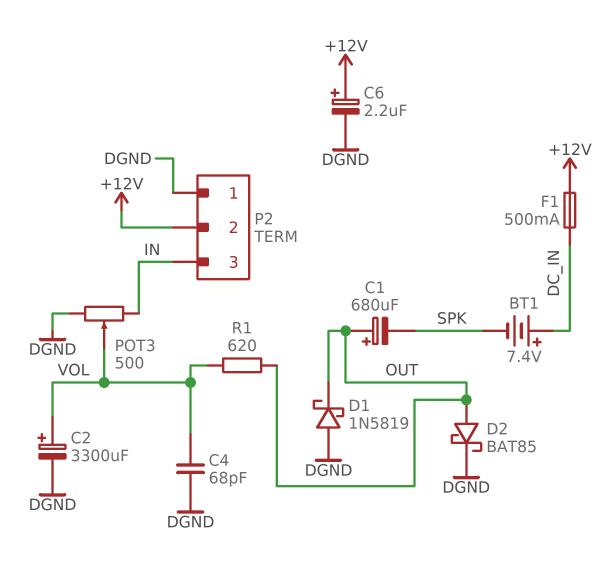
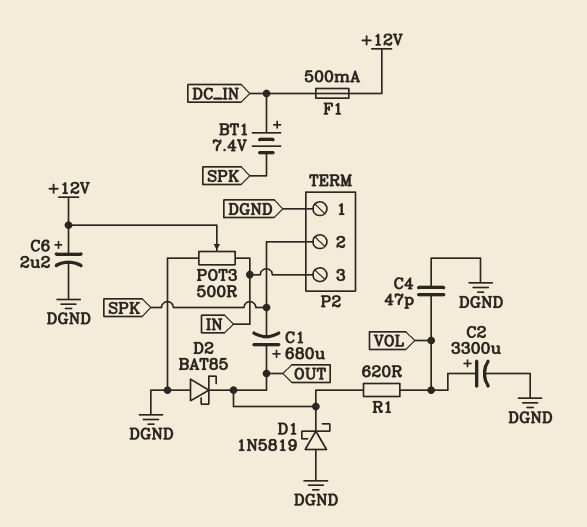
C4: 68pF (DGND, VOL) -> 47pF (DGND, VOL)
D2: schottky BAT85 (A OUT, K DGND) -> schottky BAT85 (A DGND, K OUT)
P2 pin 2: +12V -> SPK
POT3: 500 (DGND, IN, wiper VOL) -> 500 (DGND, IN, wiper +12V)

